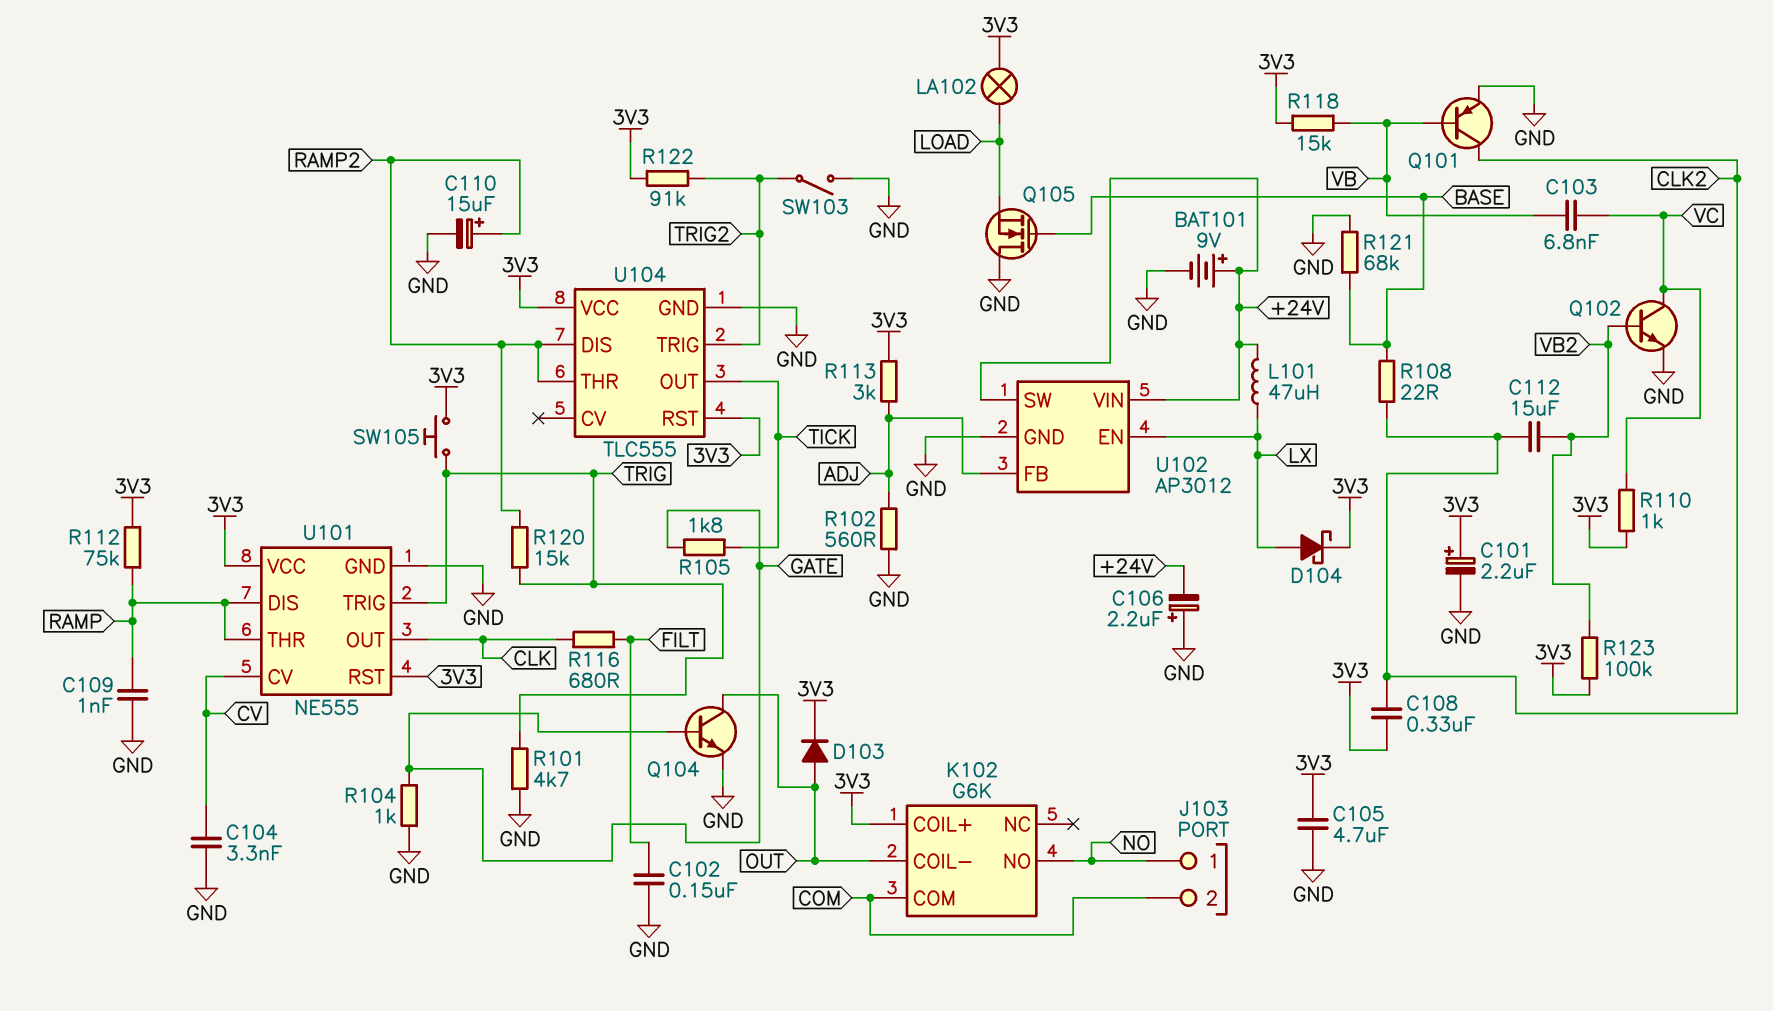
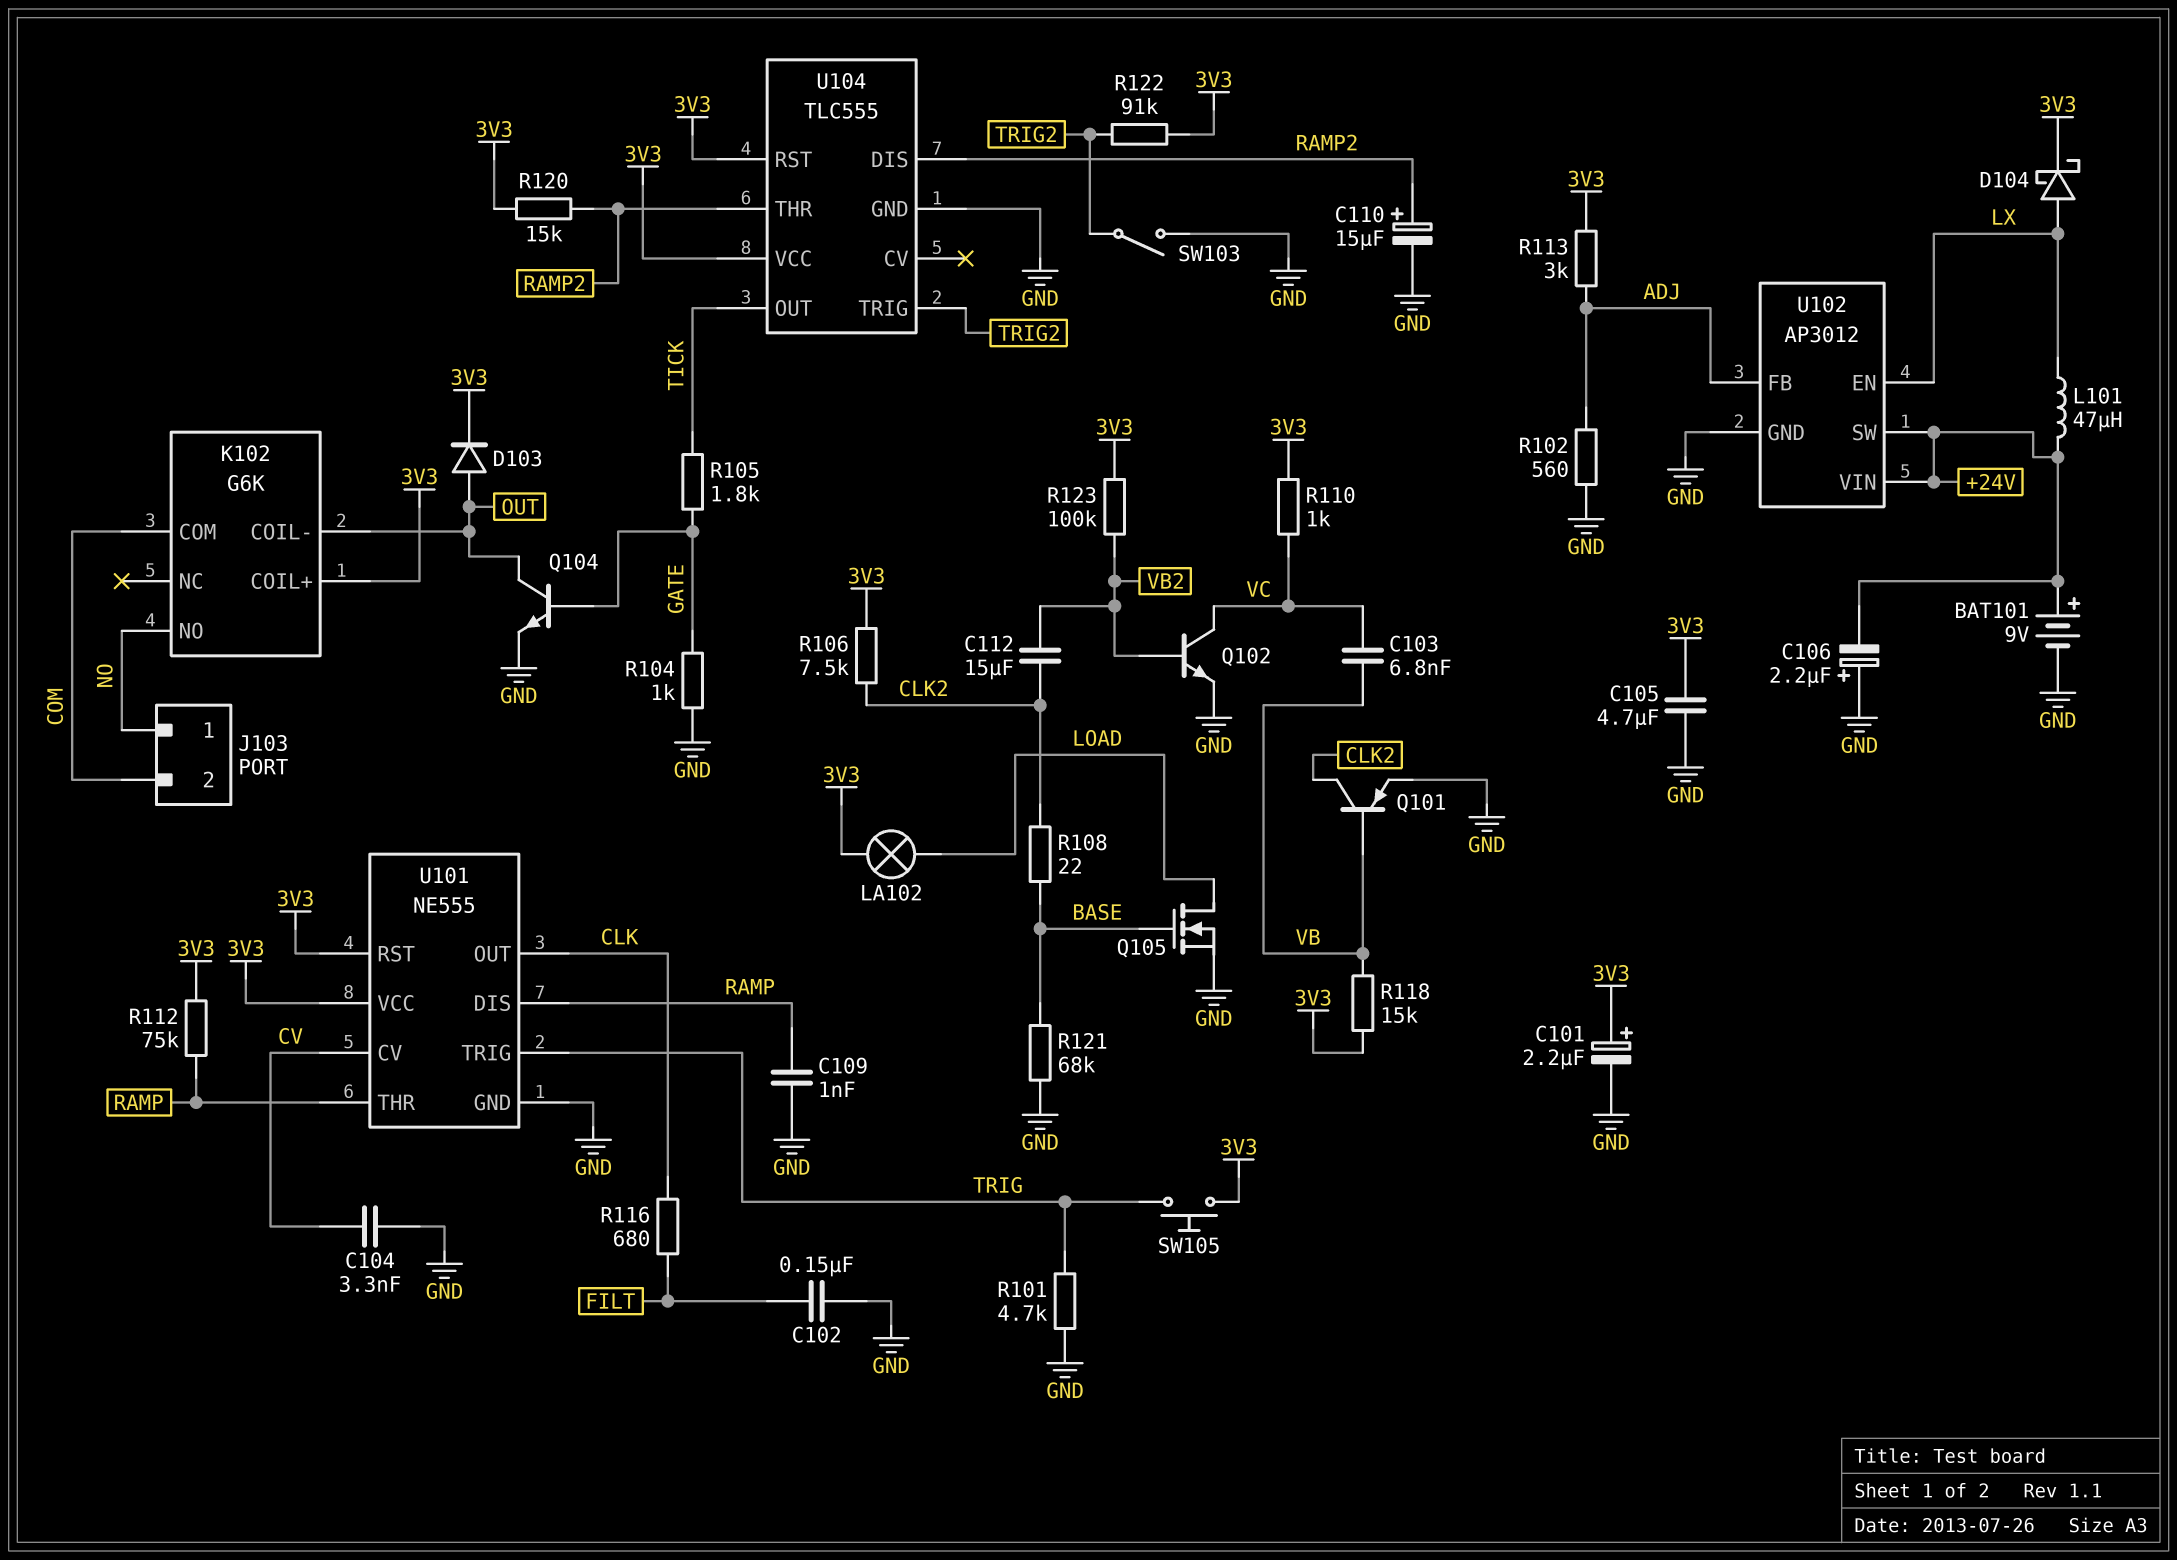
C108: 330nF (3V3, CLK2) -> none
Q105: NMOS (G BASE, D GND, S LOAD) -> NMOS (G BASE, D LOAD, S GND)
R106: none -> 7.5k (3V3, CLK2)
R120: 15k (RAMP2, TRIG) -> 15k (3V3, RAMP2)

